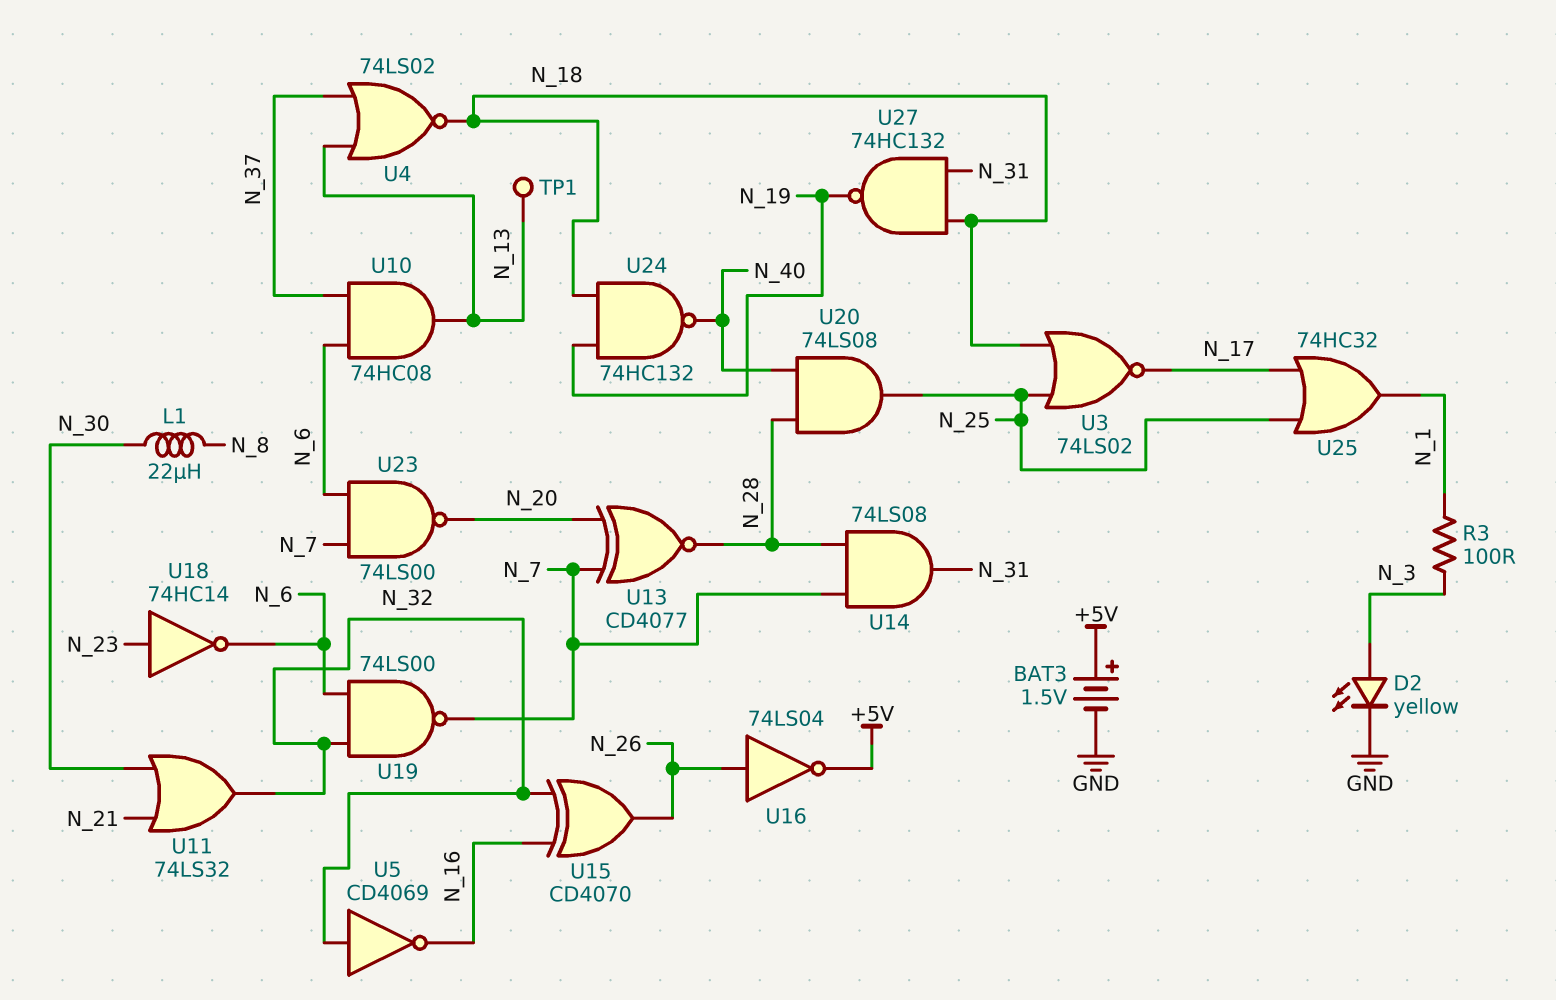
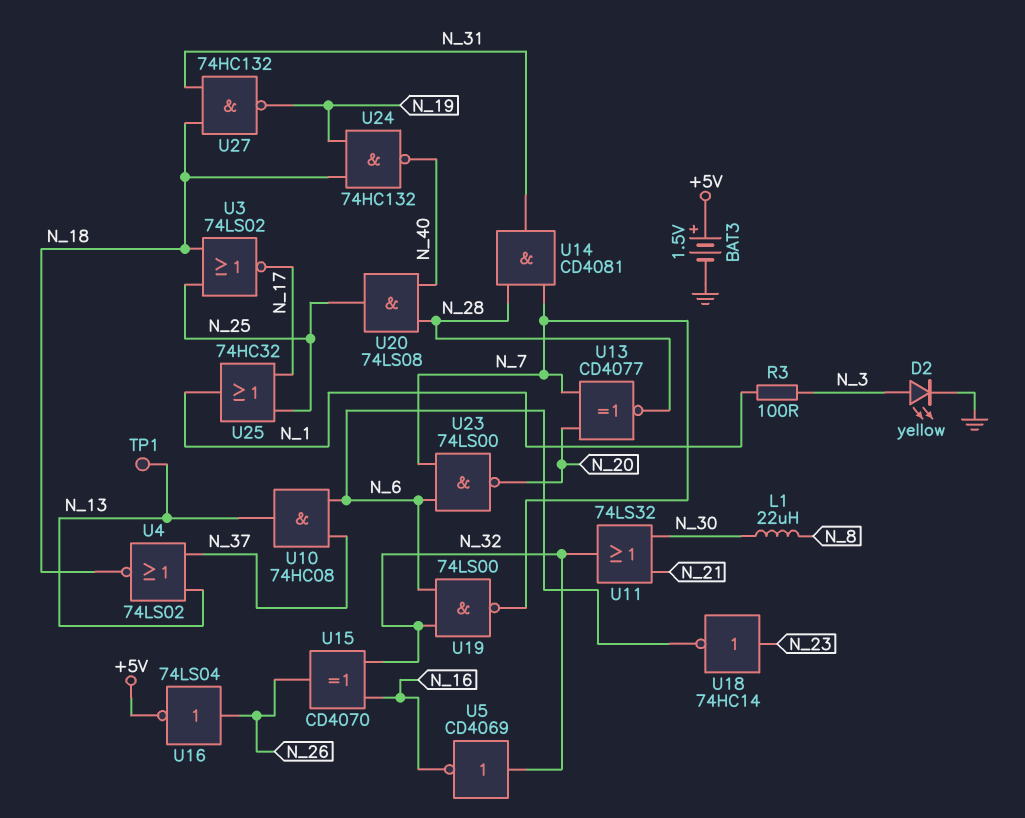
U14: AND 74LS08 (in N_7, in N_28, out N_31) -> AND CD4081 (in N_7, in N_28, out N_31)

